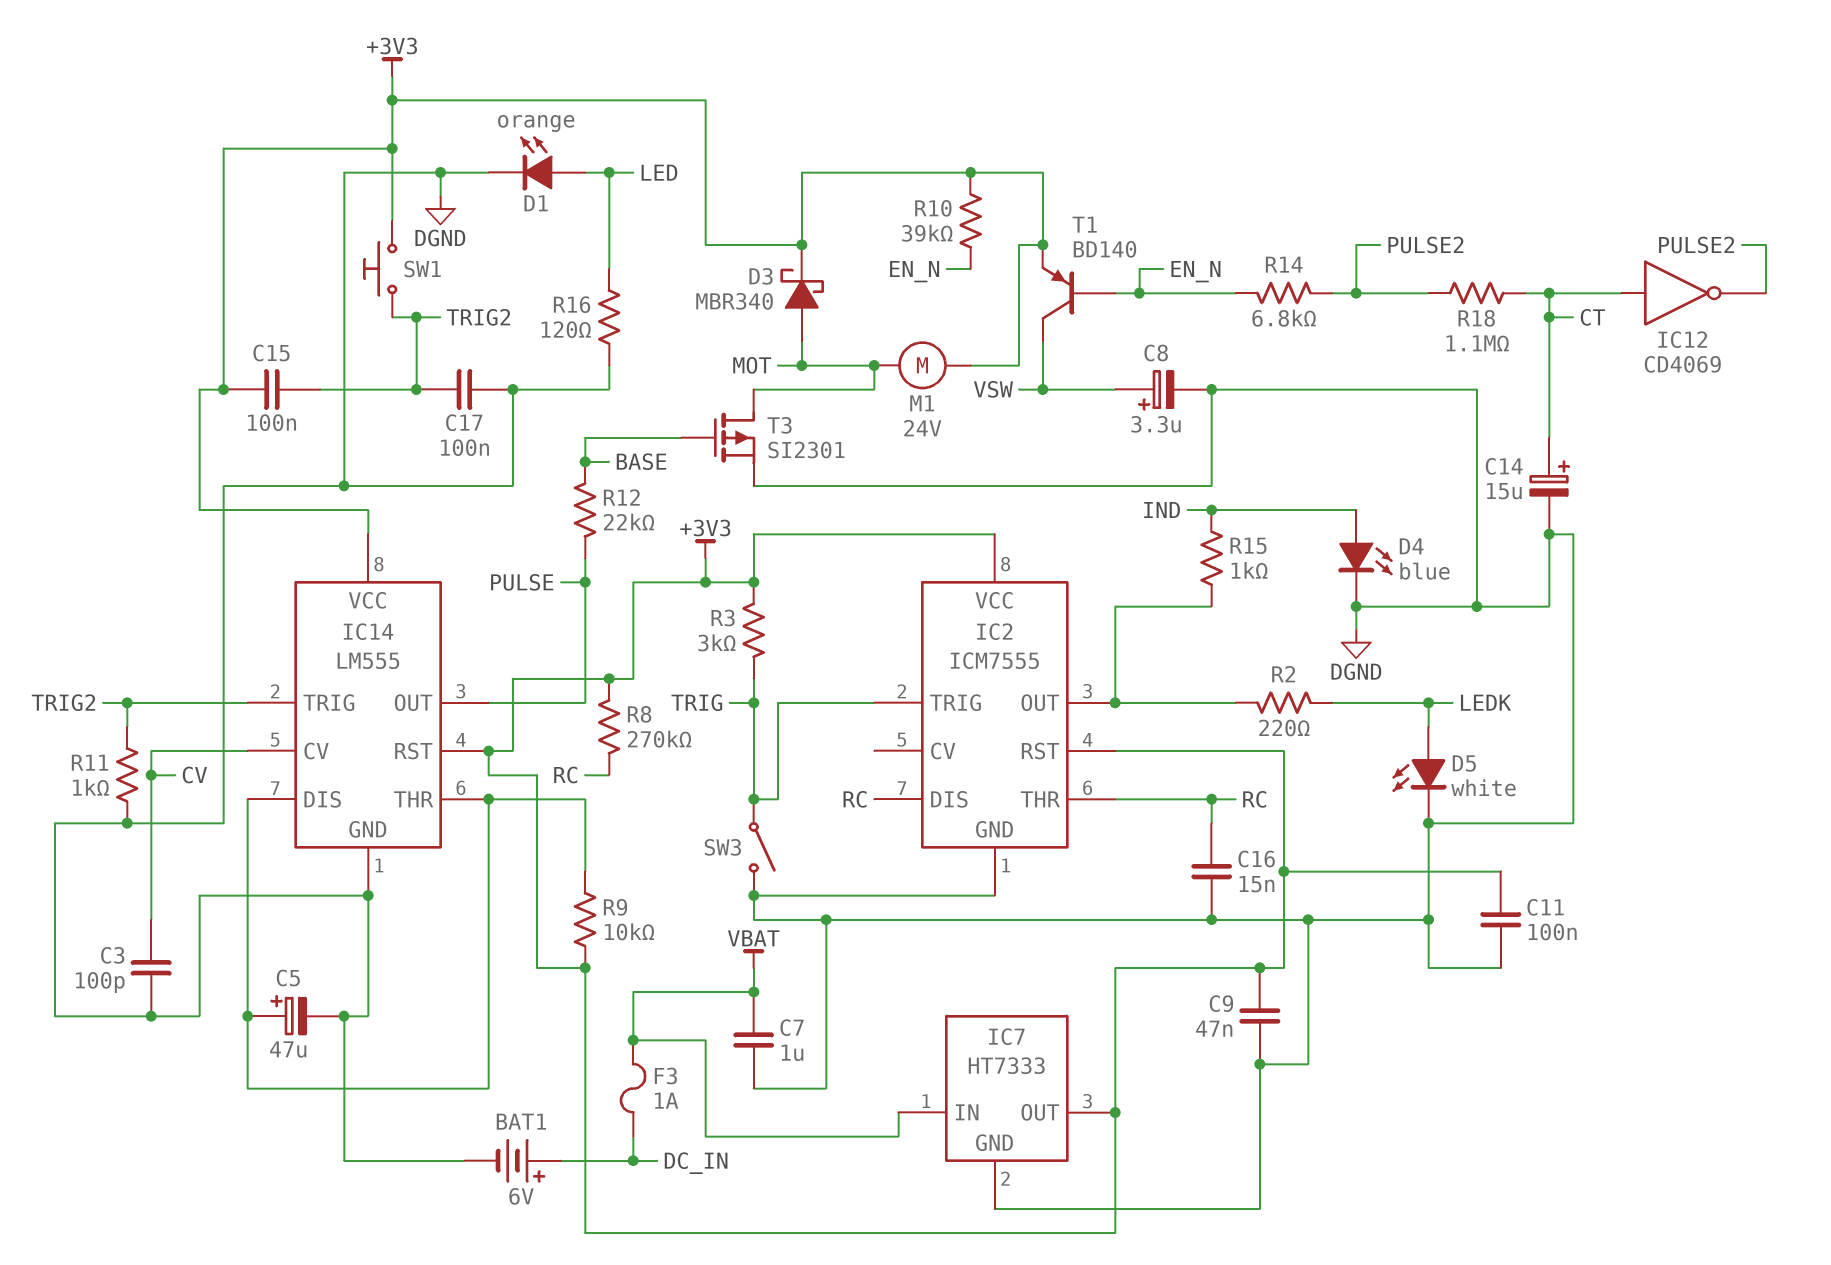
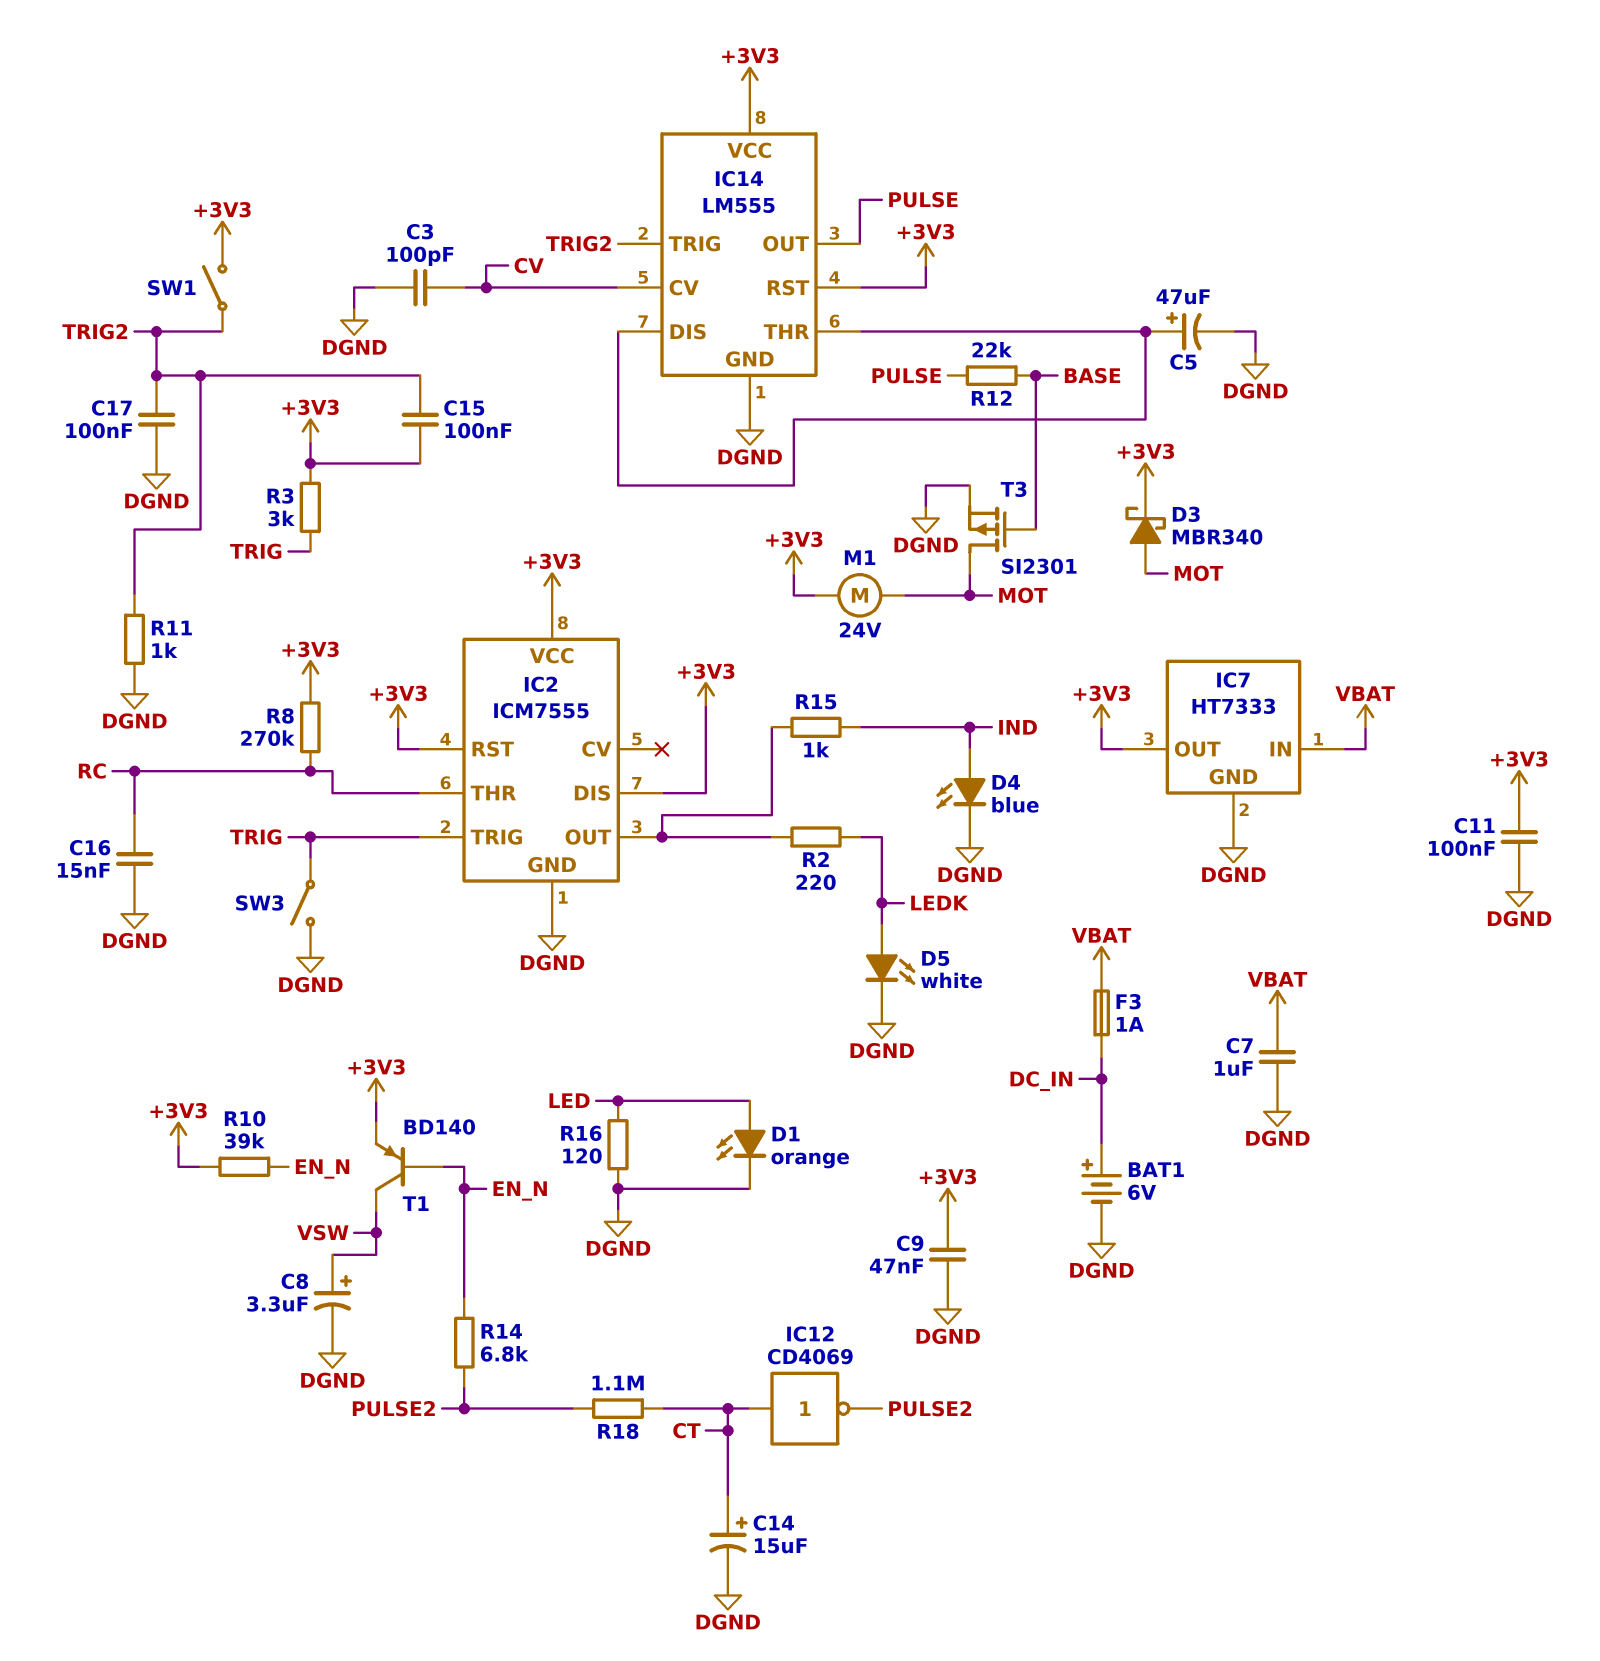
IC2 pin DIS: RC -> +3V3
R9: 10k (+3V3, IC14/DIS) -> none
SW1: button (+3V3, TRIG2) -> switch (+3V3, TRIG2)

